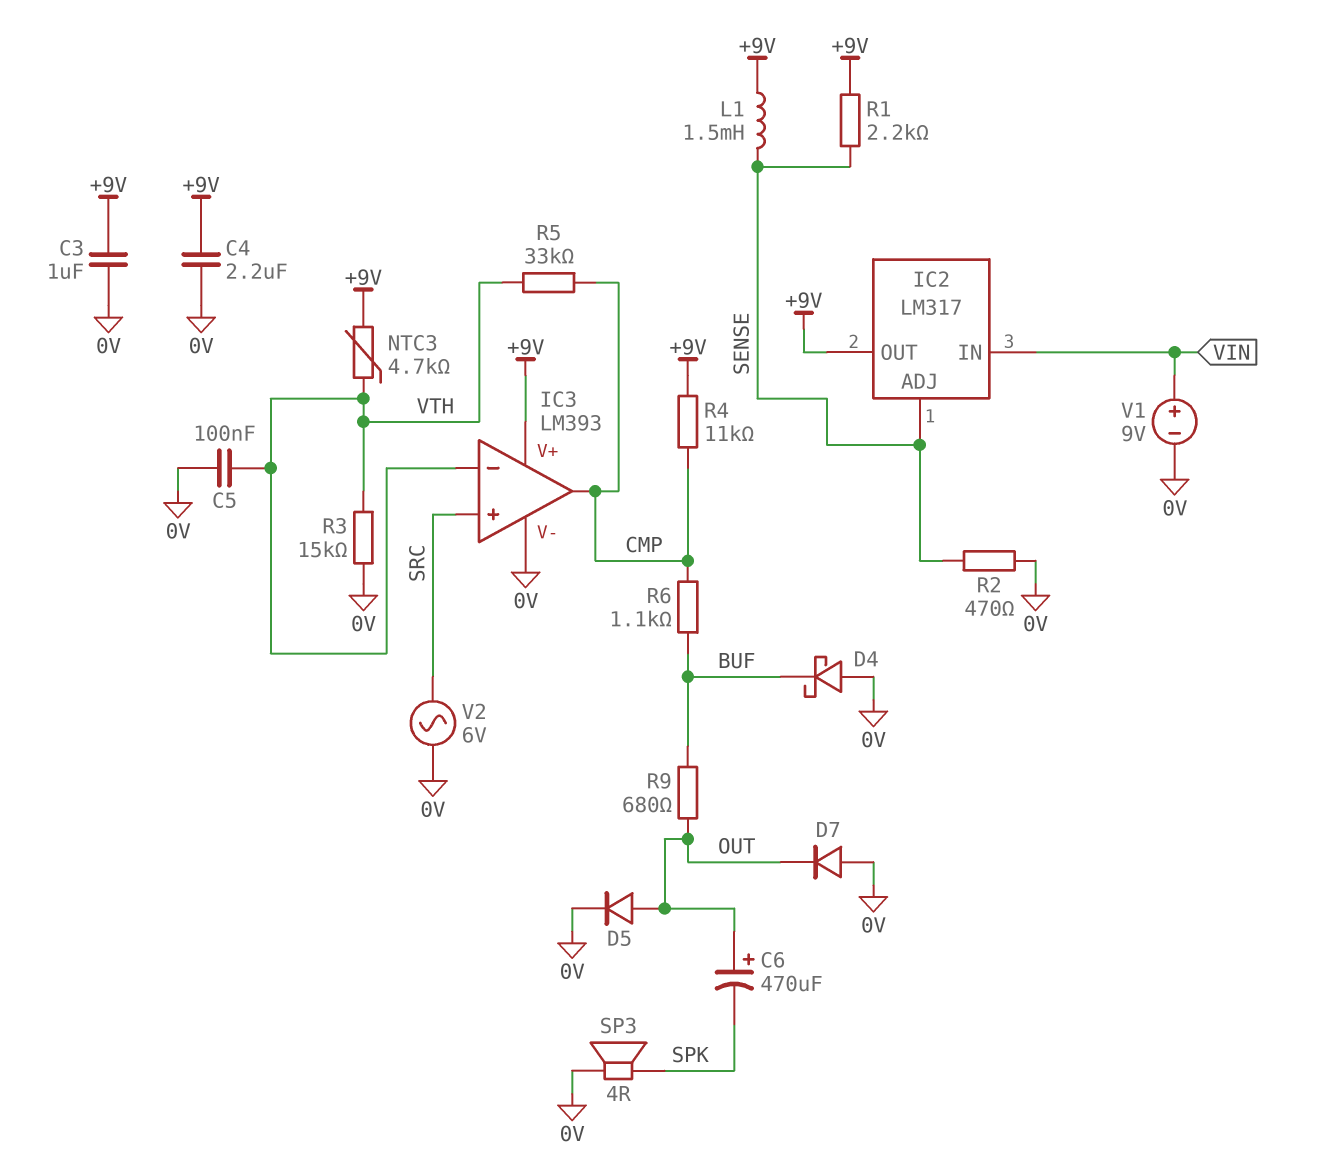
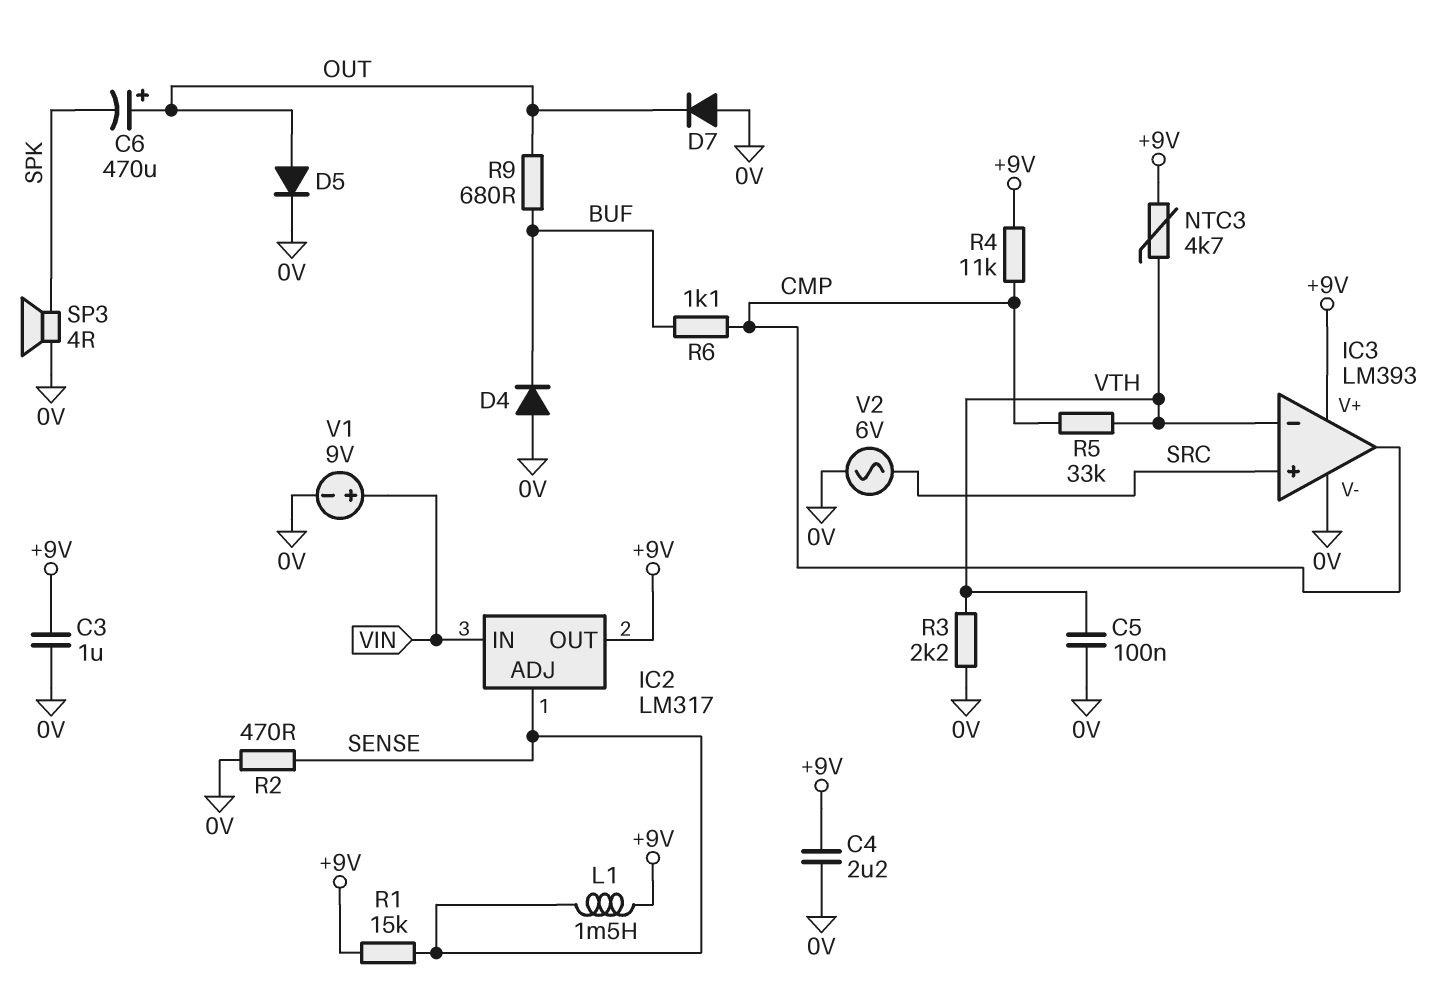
D4: schottky (A 0V, K BUF) -> diode (A 0V, K BUF)
R1: 2.2k (+9V, SENSE) -> 15k (+9V, SENSE)
R3: 15k (0V, VTH) -> 2.2k (0V, VTH)

